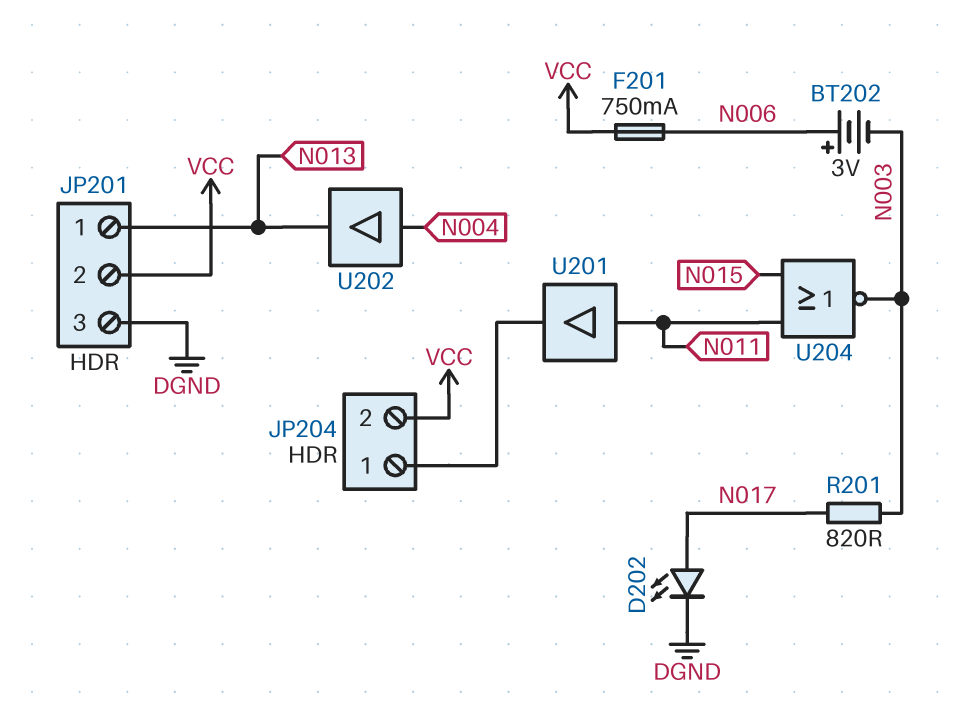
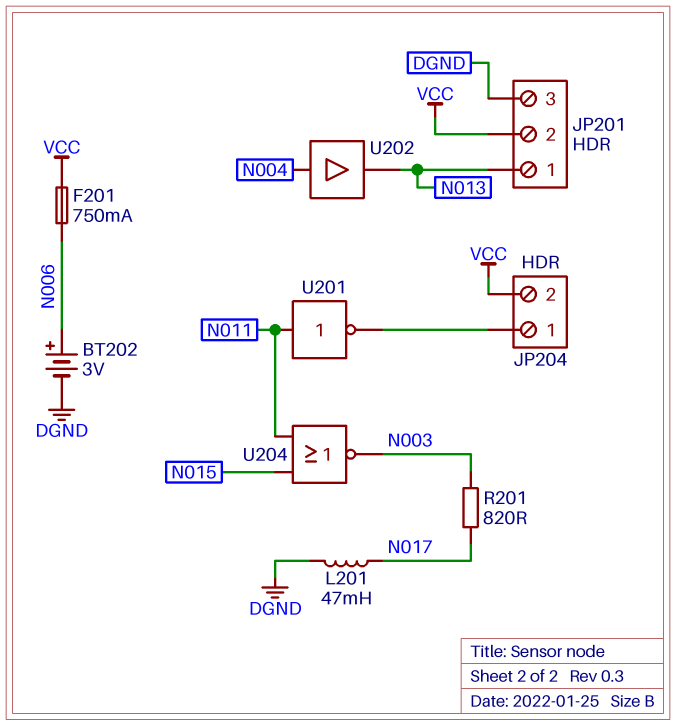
BT202: 3V (plus N006, minus N003) -> 3V (plus N006, minus DGND)
D202: LED (A N017, K DGND) -> none
L201: none -> 47mH (DGND, N017)
U201: buffer (in N011, out JP204/1) -> NOT (in N011, out JP204/1)

